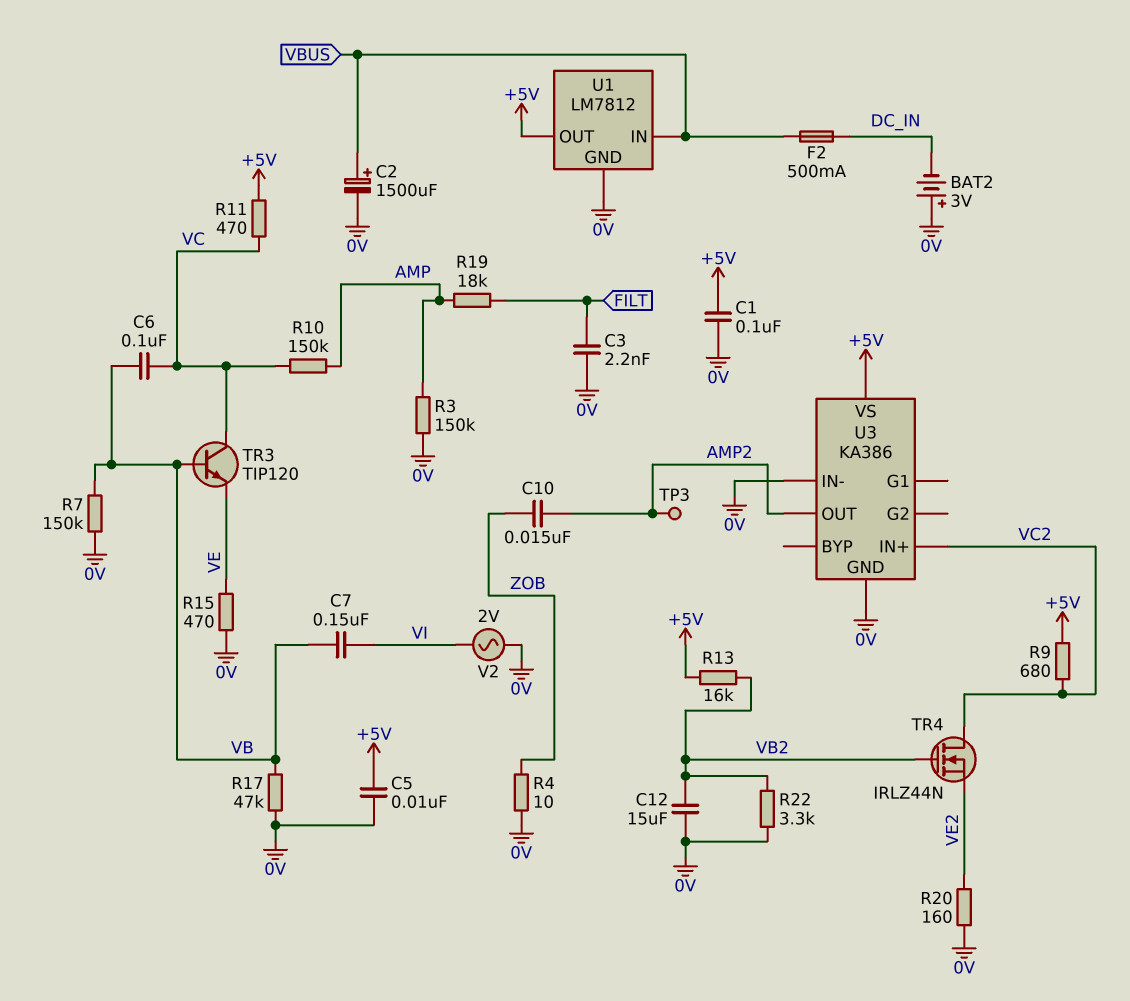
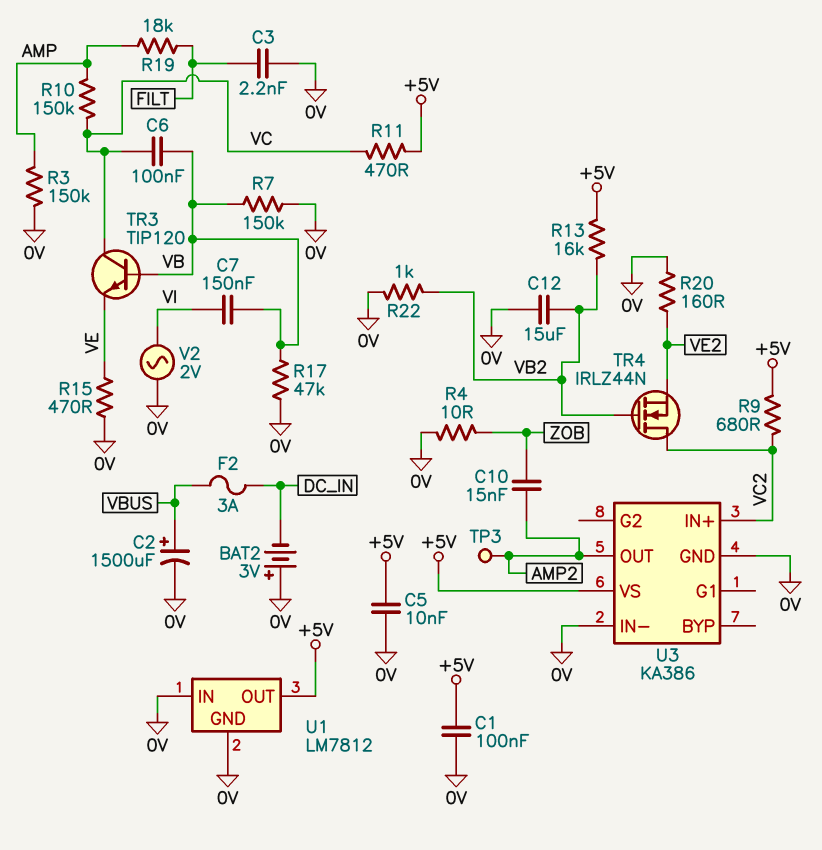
F2: 500mA (DC_IN, VBUS) -> 3A (DC_IN, VBUS)
R22: 3.3k (0V, VB2) -> 1k (0V, VB2)
U1 pin IN: VBUS -> 0V

